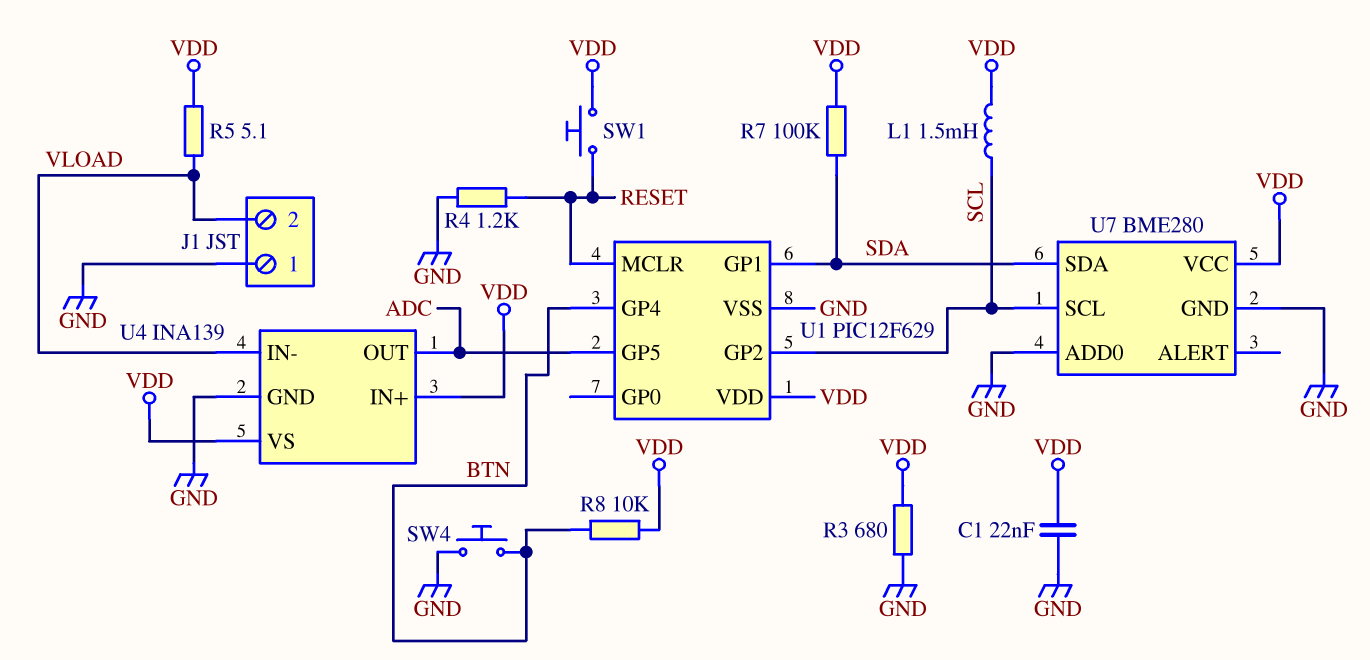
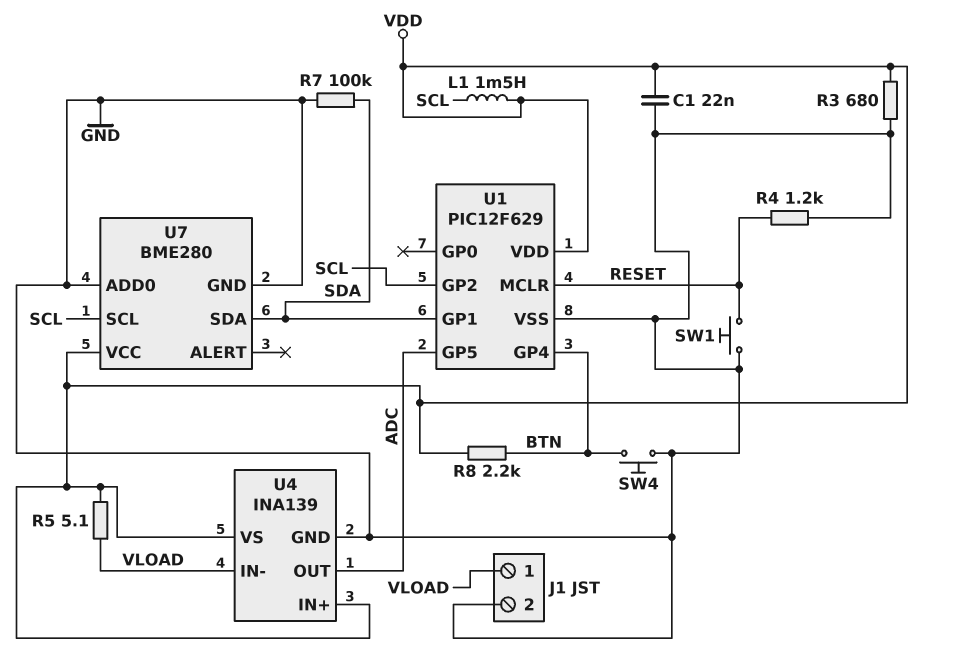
J1 pin 1: GND -> VLOAD
J1 pin 2: VLOAD -> GND
R7: 100k (SDA, VDD) -> 100k (GND, SDA)
R8: 10k (BTN, VDD) -> 2.2k (BTN, VDD)
SW1: button (RESET, VDD) -> button (GND, RESET)

